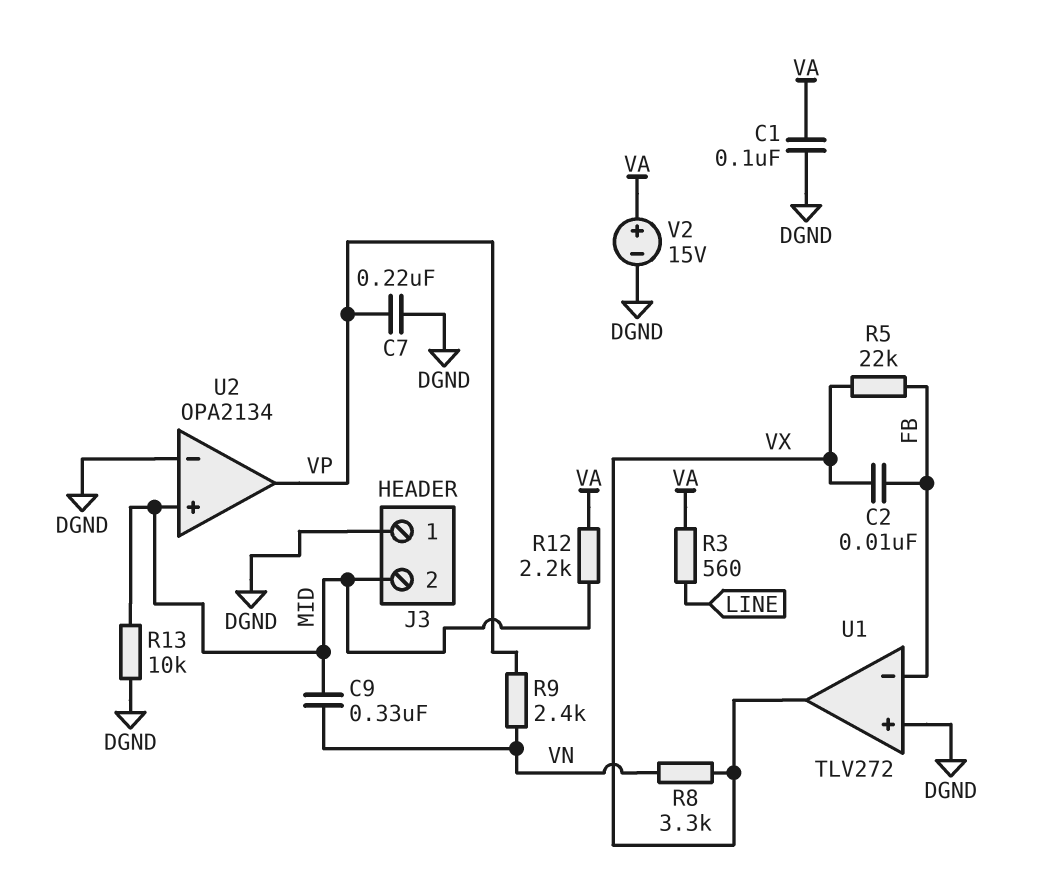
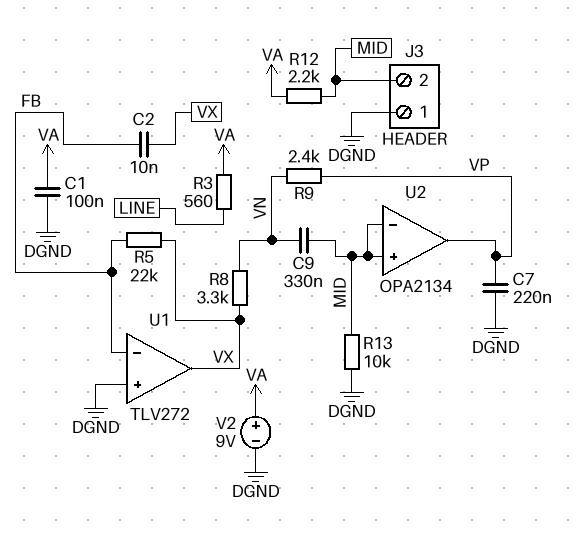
U2 pin in-: DGND -> MID
V2: 15V (plus VA, minus DGND) -> 9V (plus VA, minus DGND)

